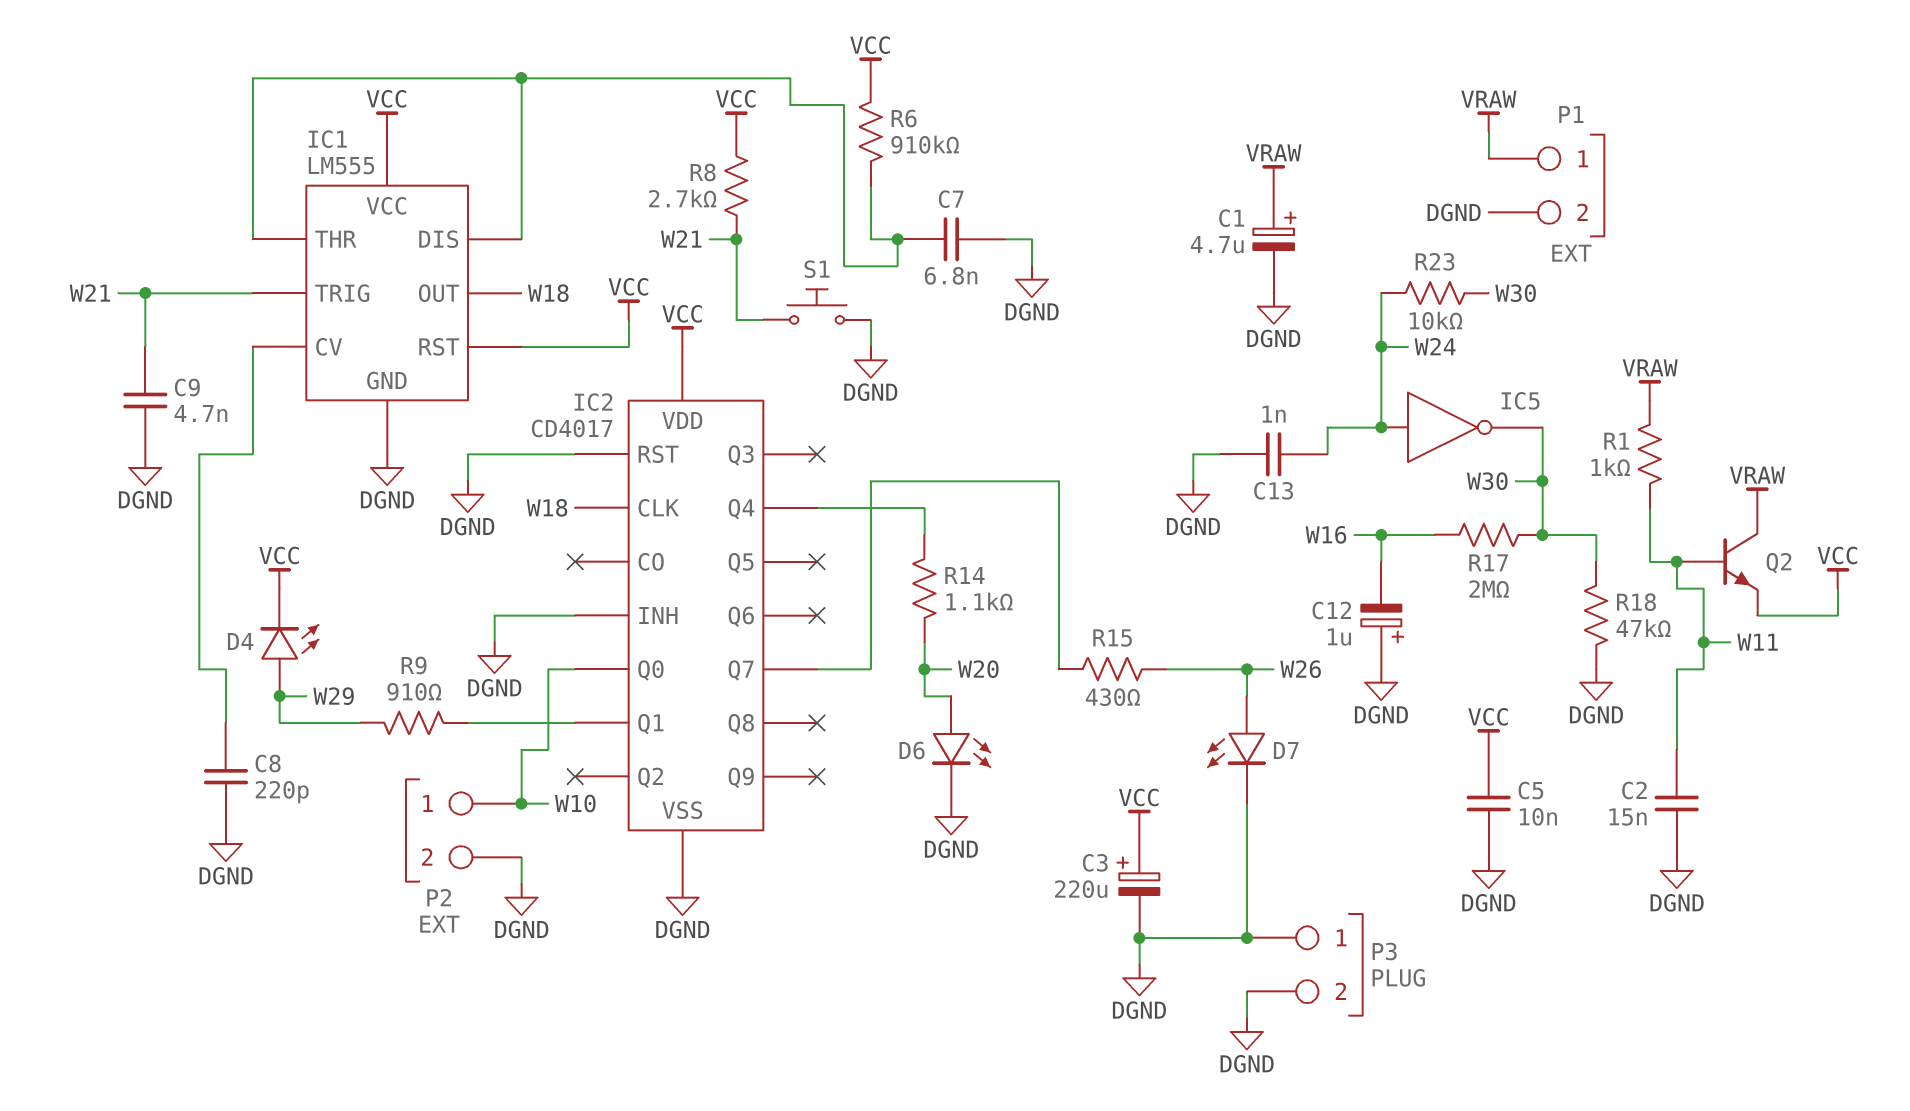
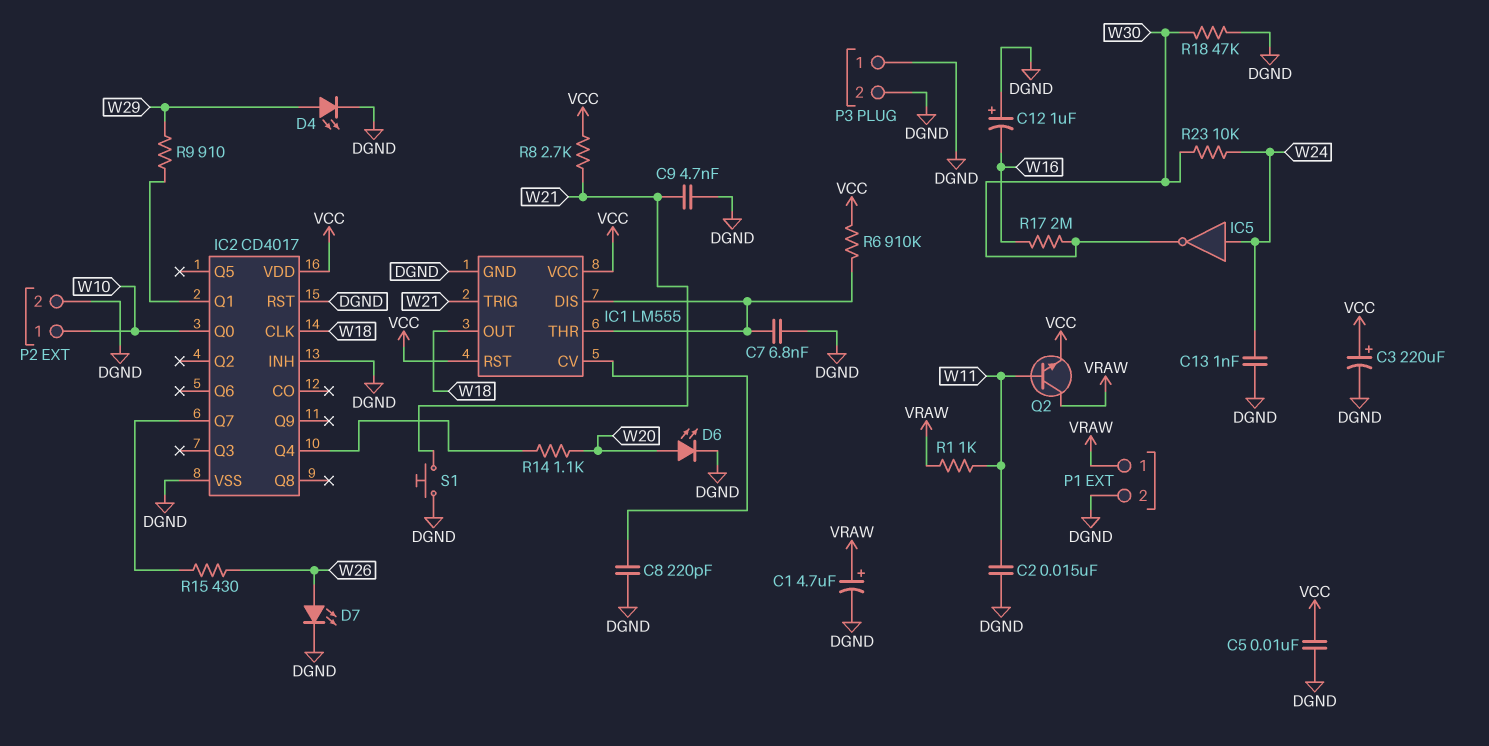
D4: LED (A W29, K VCC) -> LED (A W29, K DGND)

